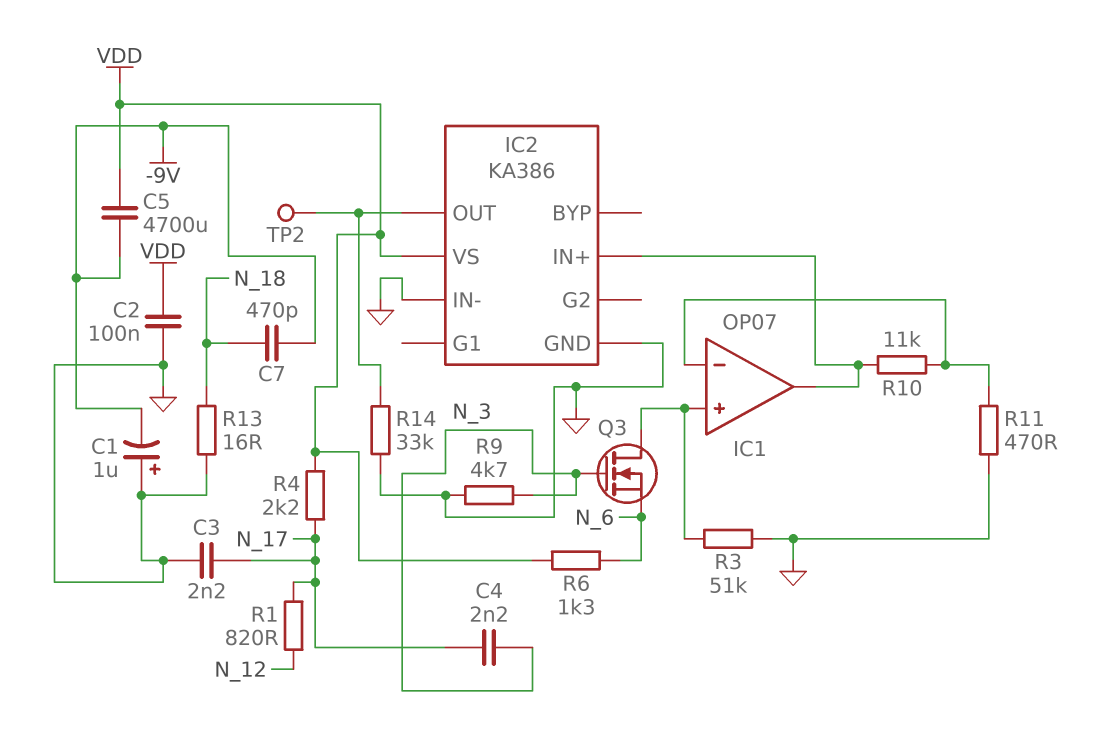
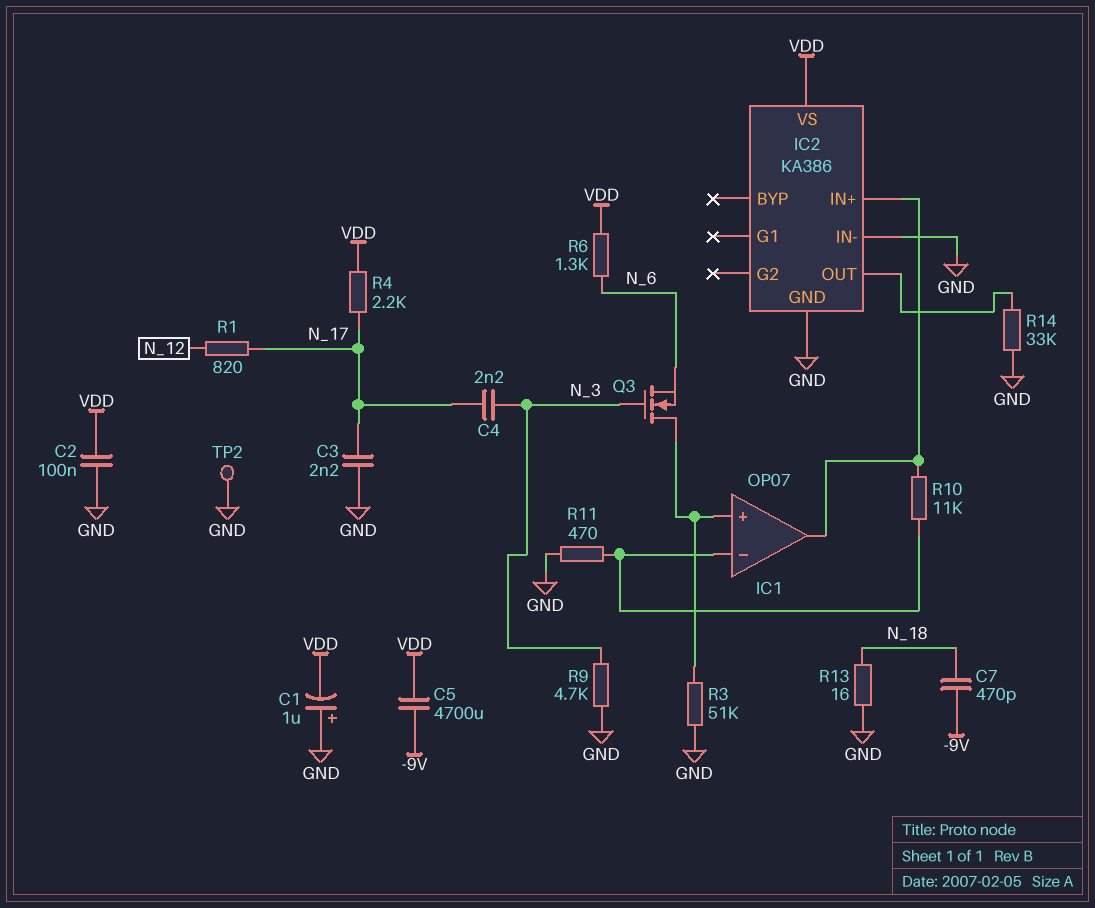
C1: 1uF (plus GND, minus -9V) -> 1uF (plus GND, minus VDD)
TP2: test point (IC2/OUT) -> test point (GND)

